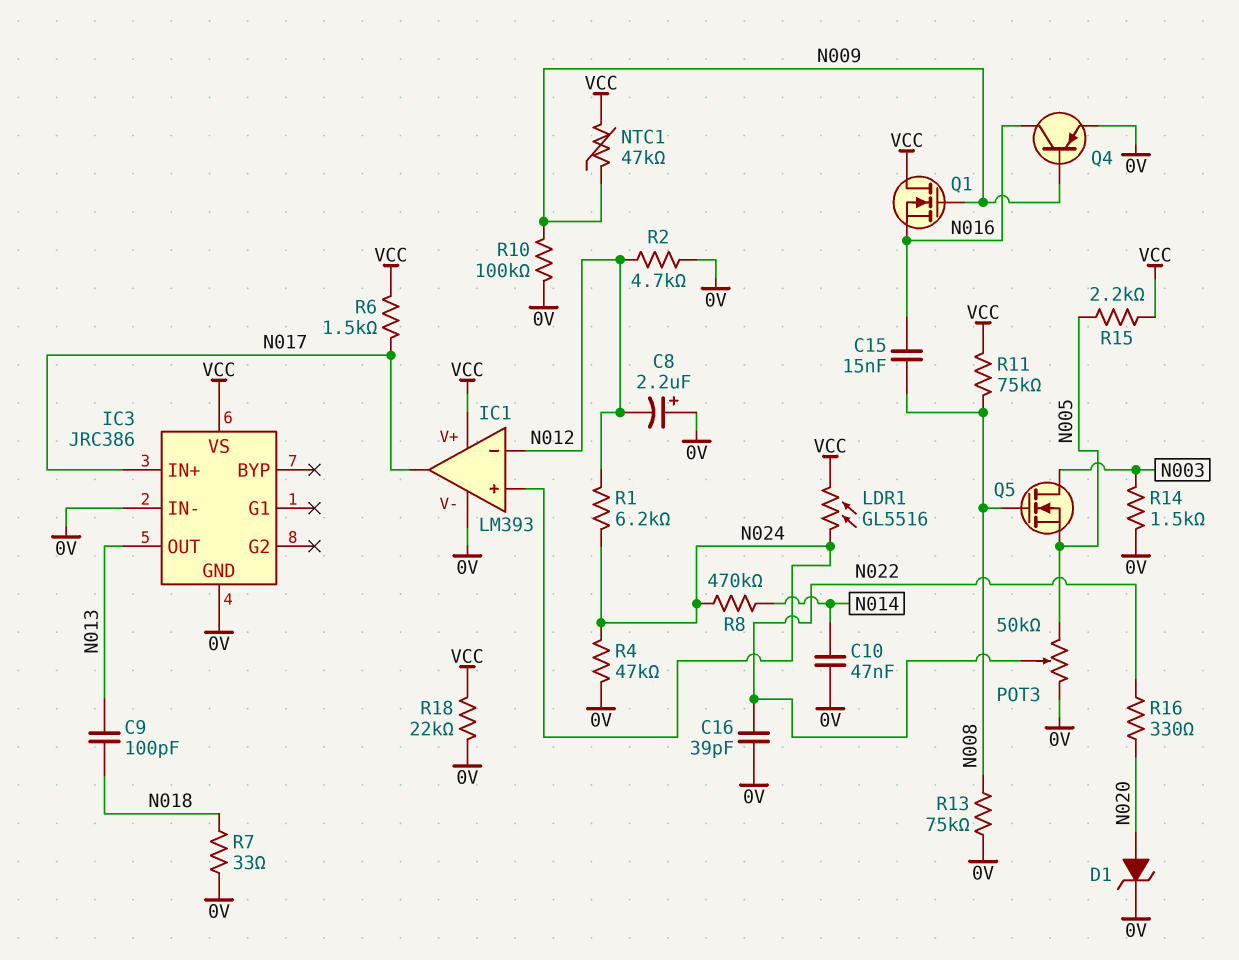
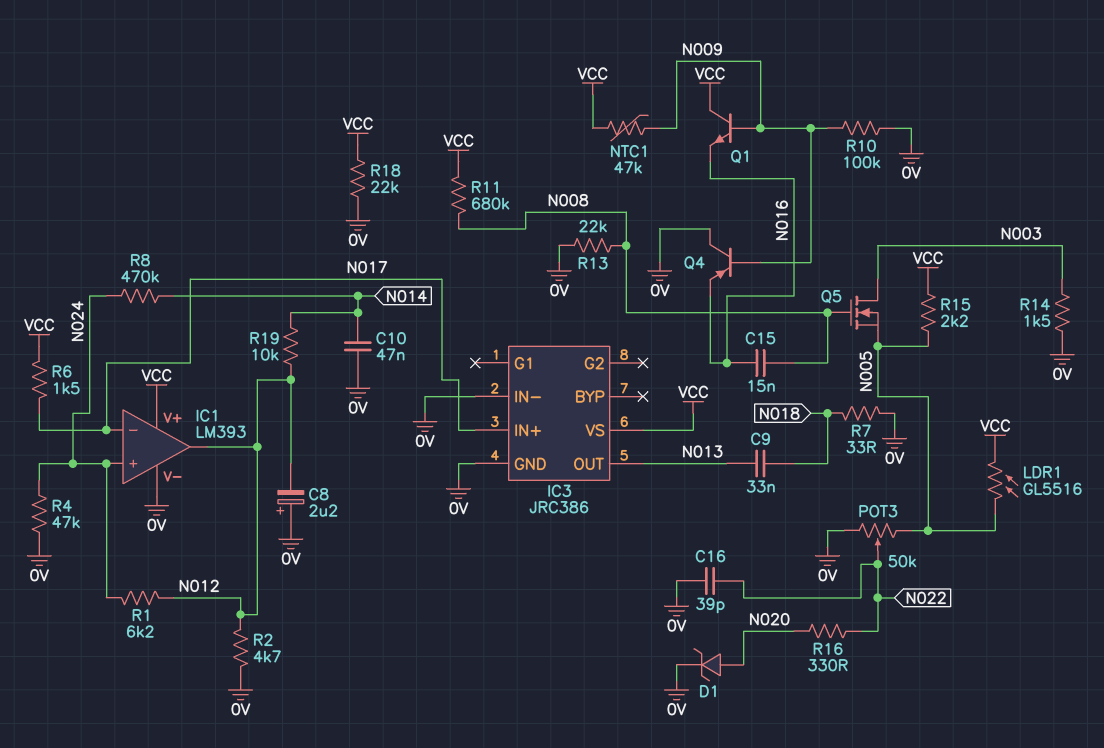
C9: 100pF (N013, N018) -> 33nF (N013, N018)
IC1 pin in-: N012 -> N017
IC1 pin out: N017 -> N012
LDR1: GL5516 (N024, VCC) -> GL5516 (N005, VCC)
Q1: NMOS (G N009, D VCC, S N016) -> NPN (B N009, C VCC, E N016)
Q4: PNP (B N009, C N016, E 0V) -> PNP (B N009, C 0V, E N016)
R11: 75k (N008, VCC) -> 680k (N008, VCC)
R13: 75k (0V, N008) -> 22k (0V, N008)
R19: none -> 10k (N012, N014)

